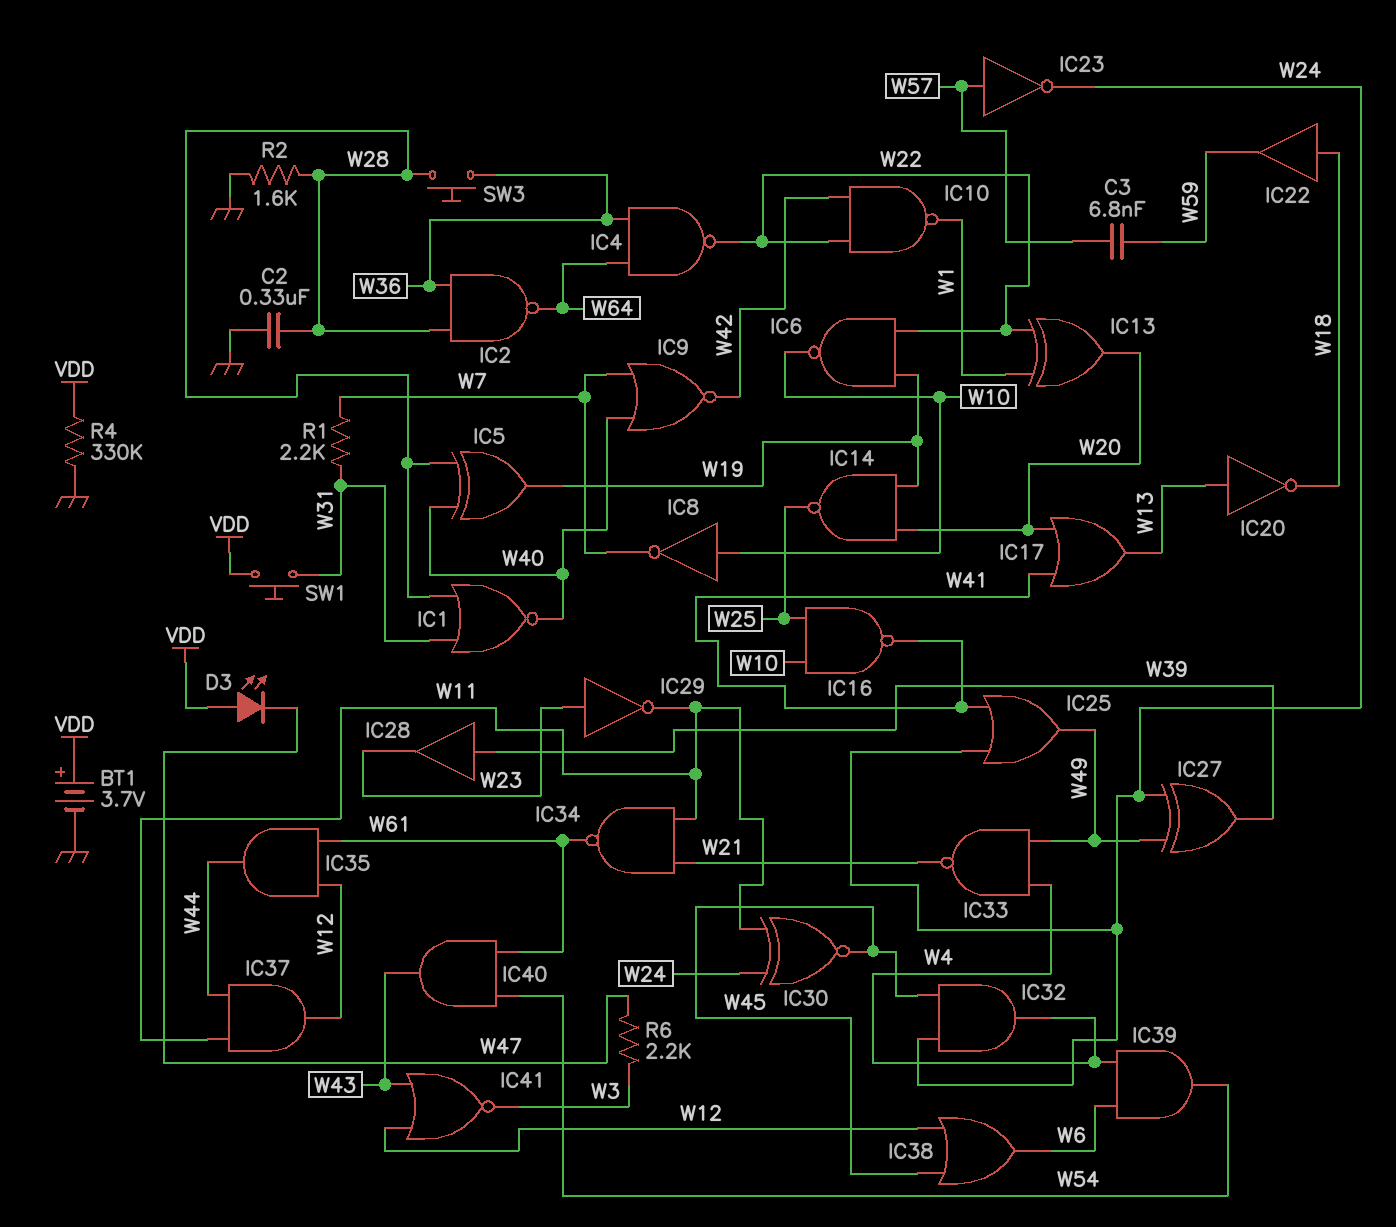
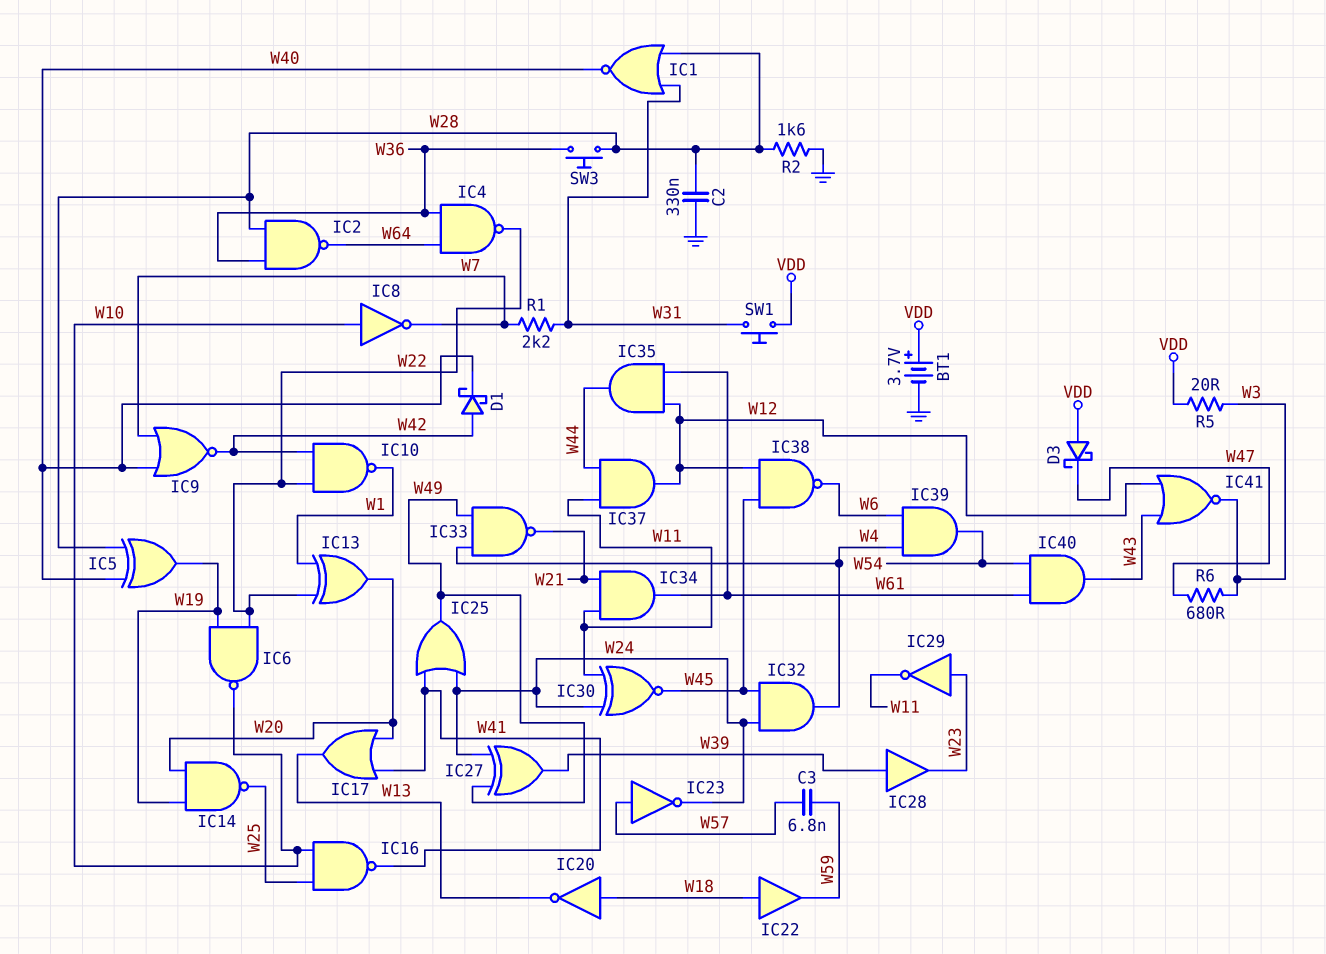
D1: none -> schottky (A W42, K W40)
D3: LED (A VDD, K W47) -> schottky (A VDD, K W47)
IC20: NOT (in W13, out W18) -> NOT (in W18, out W13)
IC34: NAND (in W11, in W21, out W61) -> AND (in W11, in W21, out W61)
IC38: OR (in W12, in W45, out W6) -> NAND (in W12, in W45, out W6)
R4: 330k (GND, VDD) -> none
R5: none -> 20 (VDD, W3)
R6: 2.2k (W3, W47) -> 680 (W3, W47)

